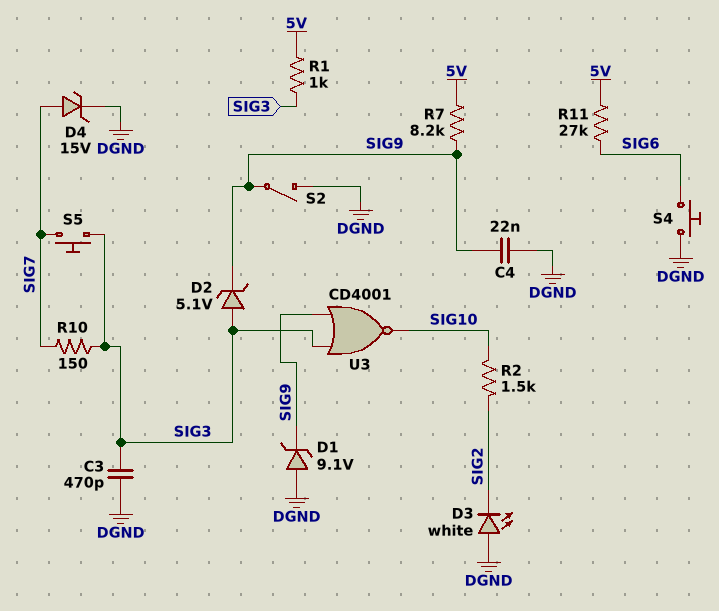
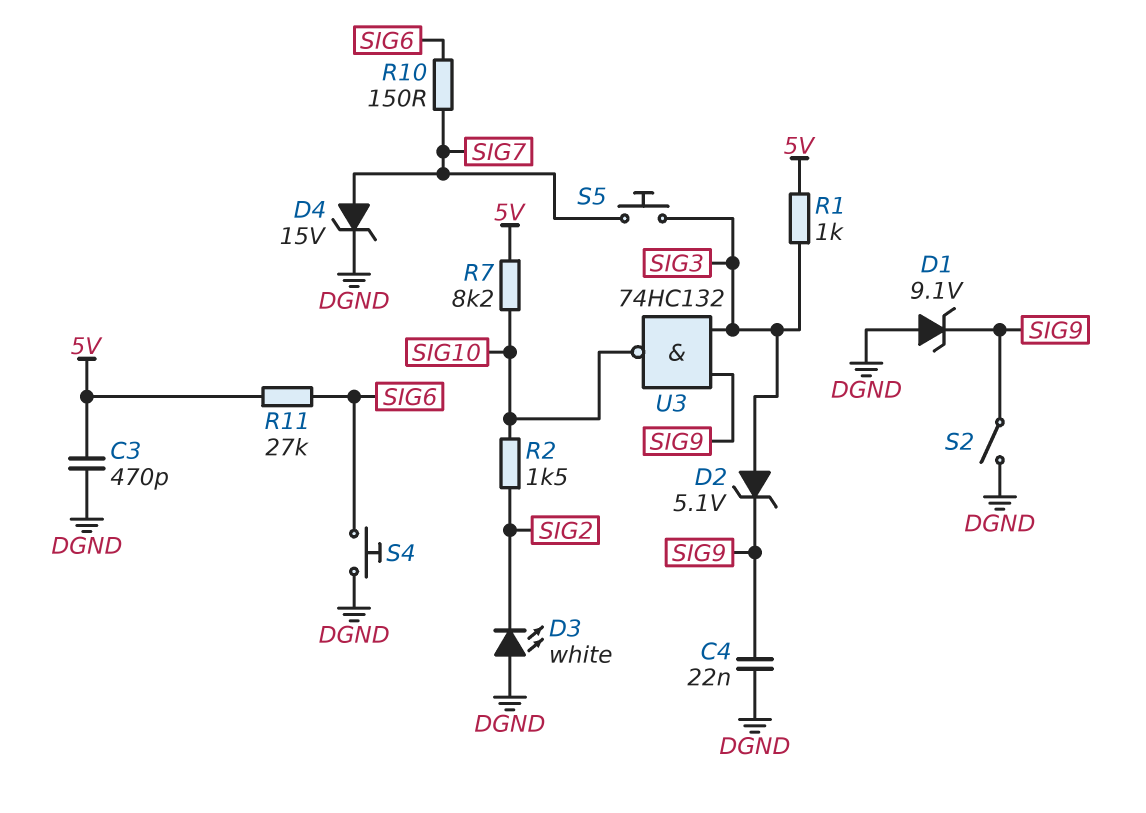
C3: 470pF (DGND, SIG3) -> 470pF (5V, DGND)
R7: 8.2k (5V, SIG9) -> 8.2k (5V, SIG10)
R10: 150 (SIG3, SIG7) -> 150 (SIG6, SIG7)
U3: NOR CD4001 (in SIG3, in SIG9, out SIG10) -> NAND 74HC132 (in SIG3, in SIG9, out SIG10)

